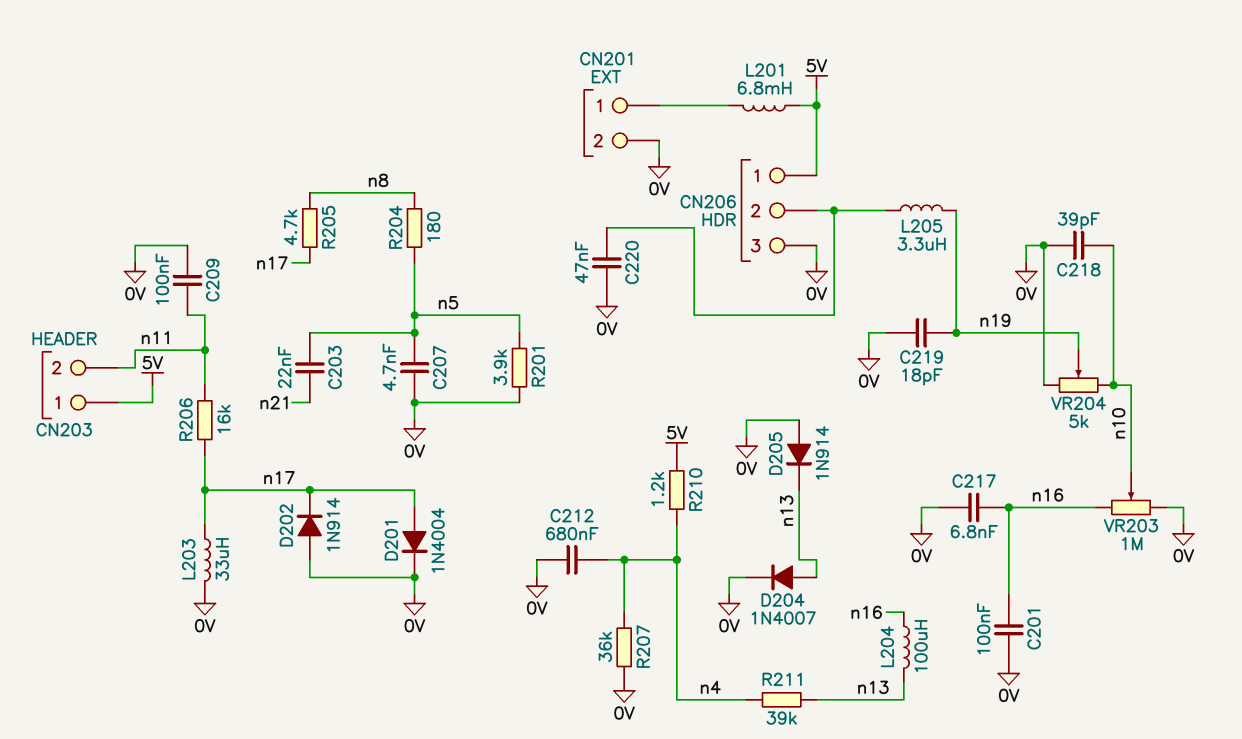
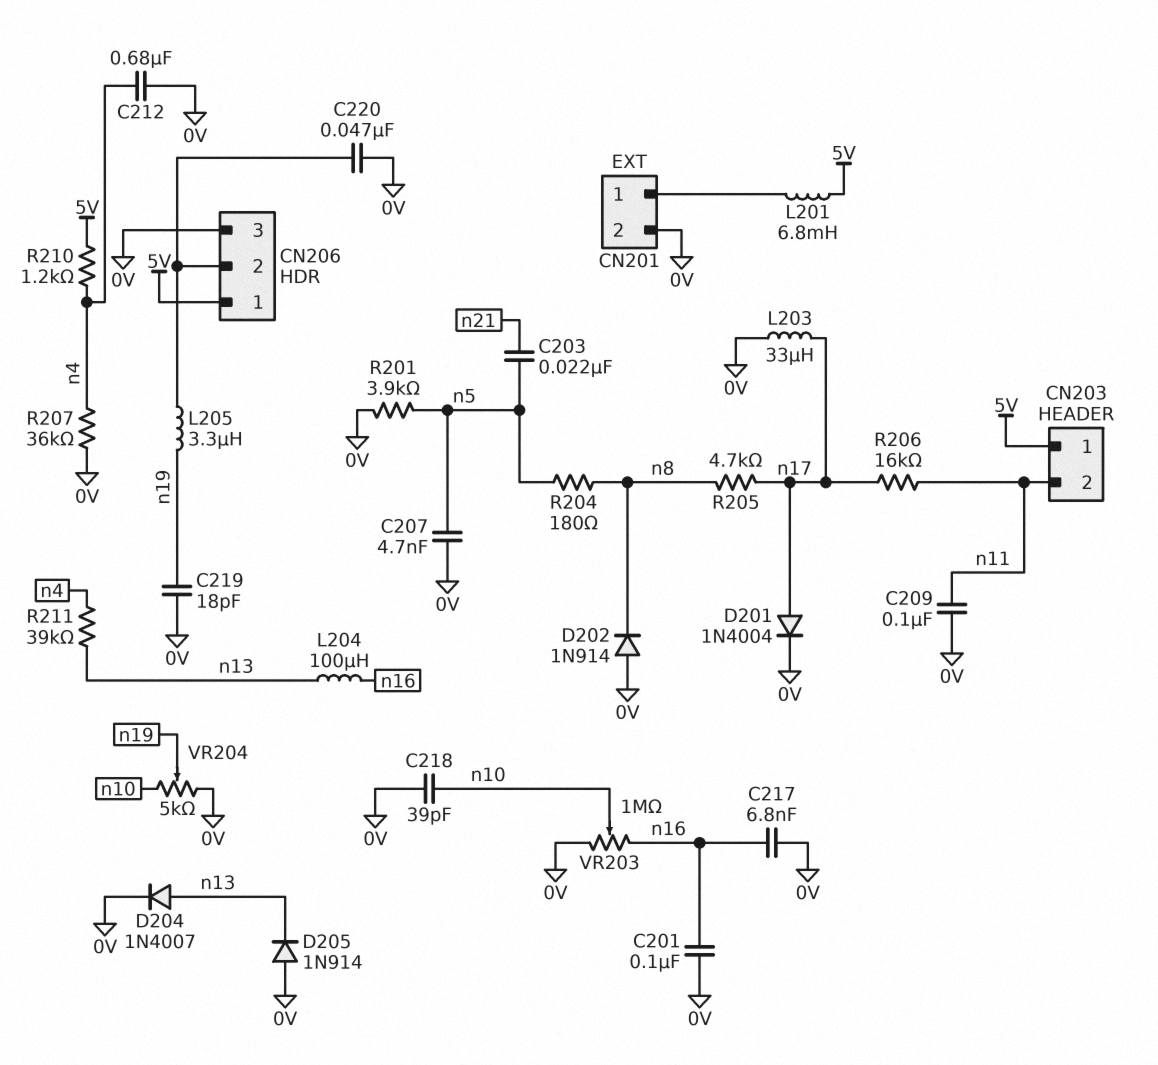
D202: diode 1N914 (A 0V, K n17) -> diode 1N914 (A 0V, K n8)

